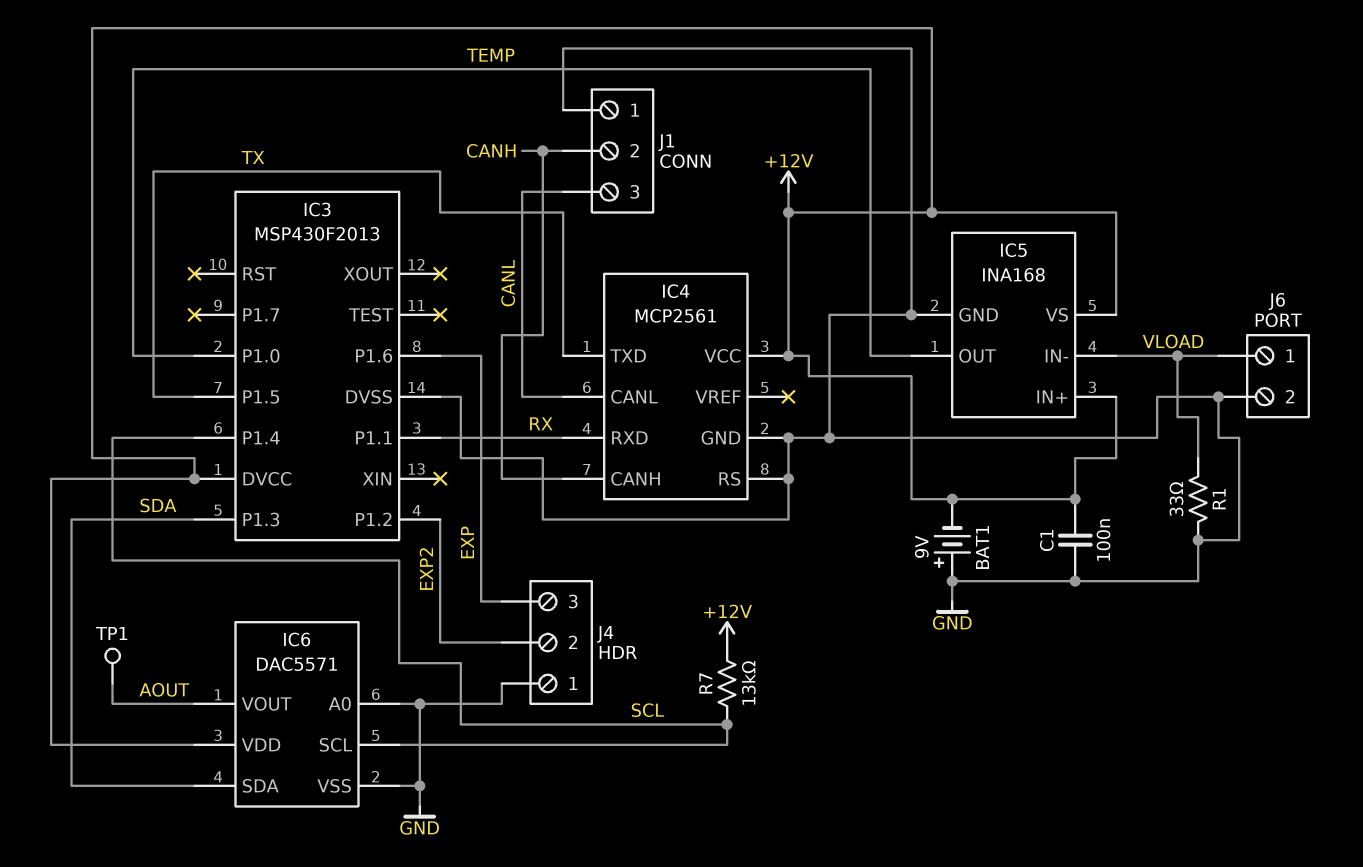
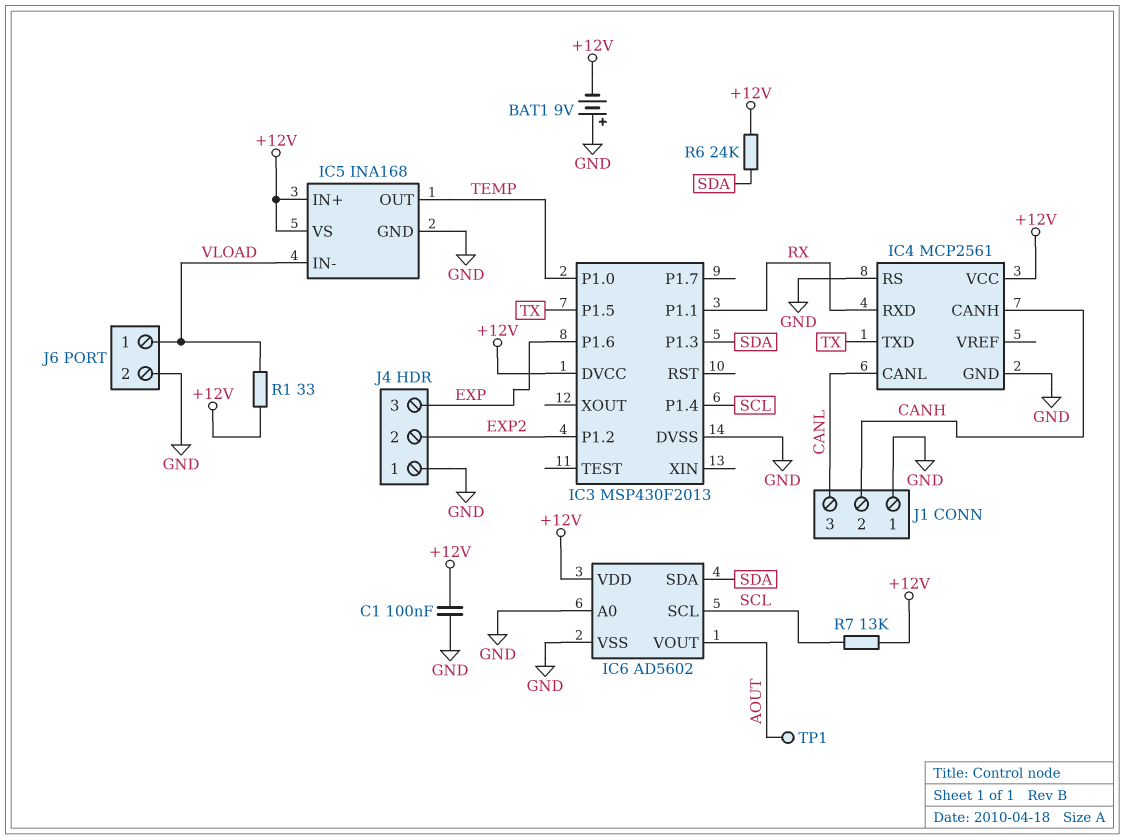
IC6: DAC5571 -> AD5602
R1: 33 (GND, VLOAD) -> 33 (+12V, VLOAD)
R6: none -> 24k (+12V, SDA)

